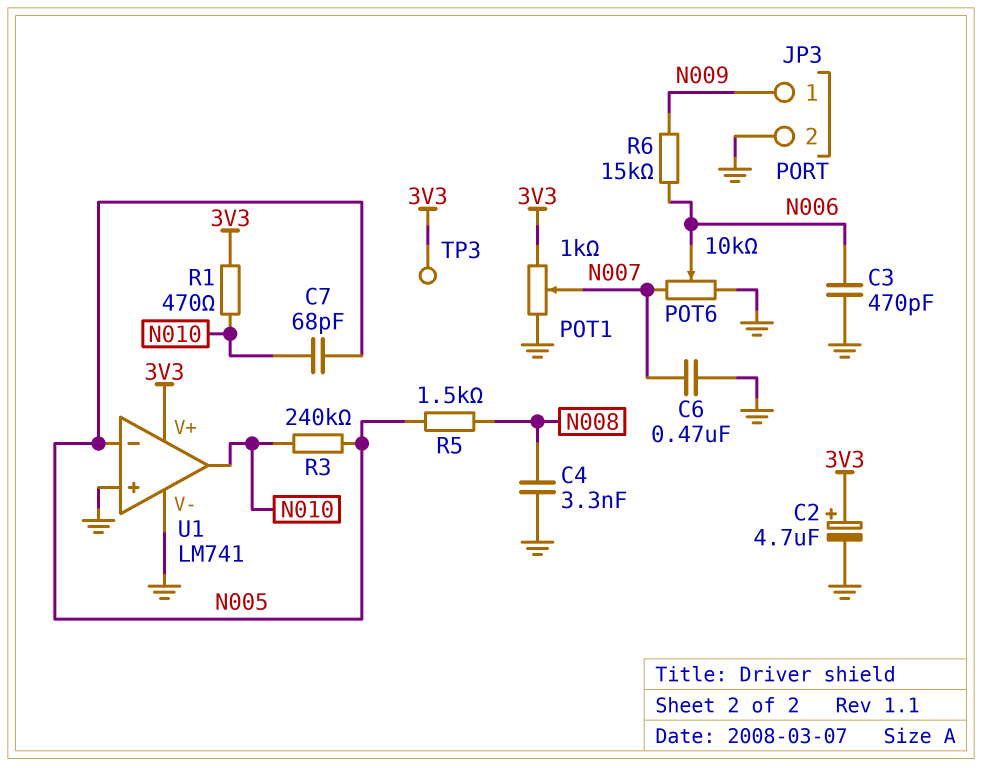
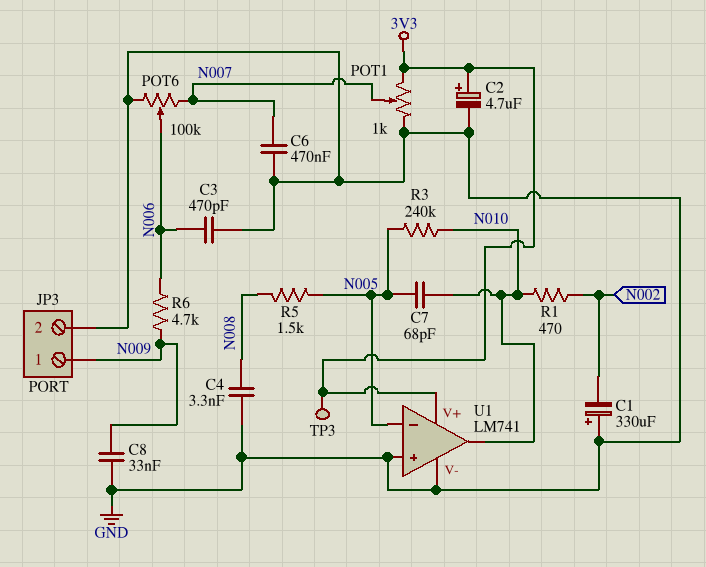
C1: none -> 330uF (plus GND, minus N002)
C8: none -> 33nF (GND, N009)
POT6: 10k (GND, N007, wiper N006) -> 100k (GND, N007, wiper N006)
R1: 470 (3V3, N010) -> 470 (N002, N010)
R6: 15k (N006, N009) -> 4.7k (N006, N009)

